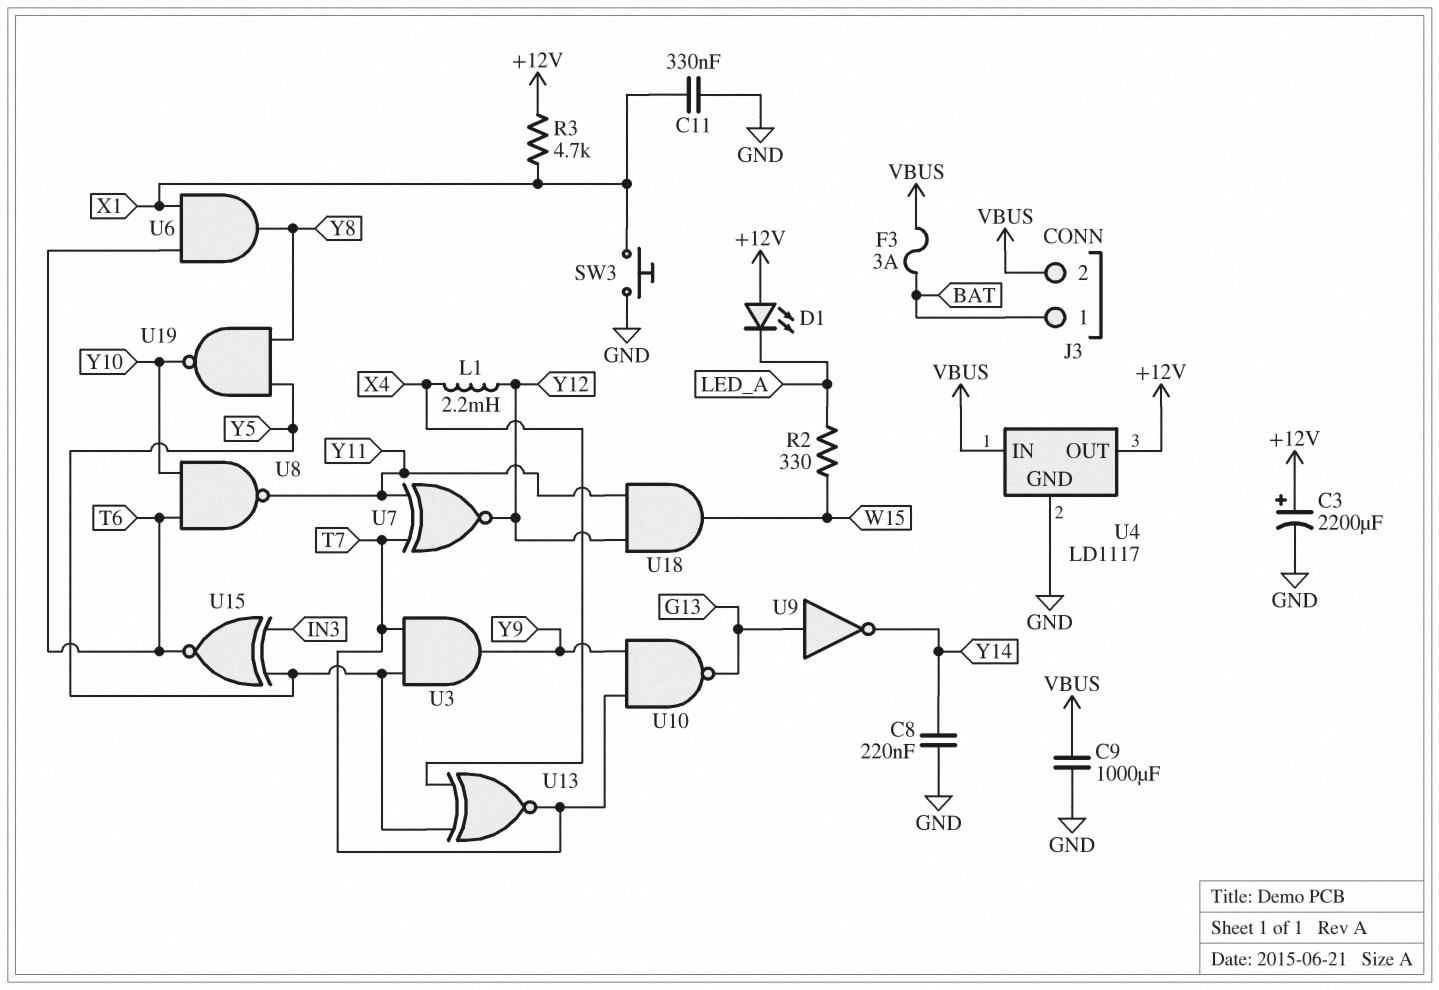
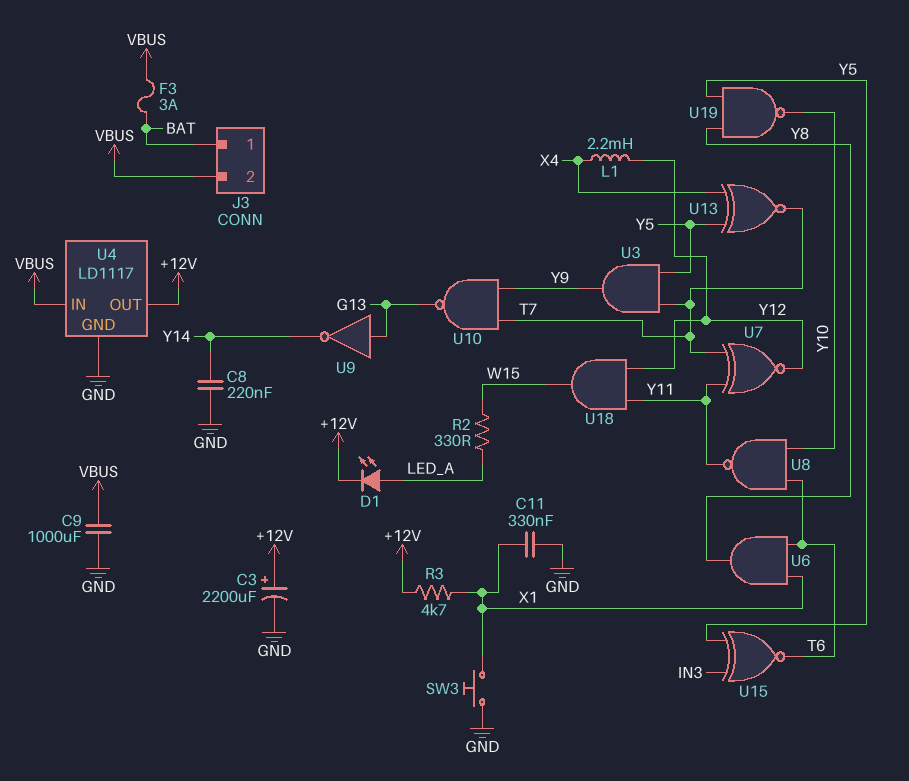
D1: LED (A +12V, K LED_A) -> LED (A LED_A, K +12V)

